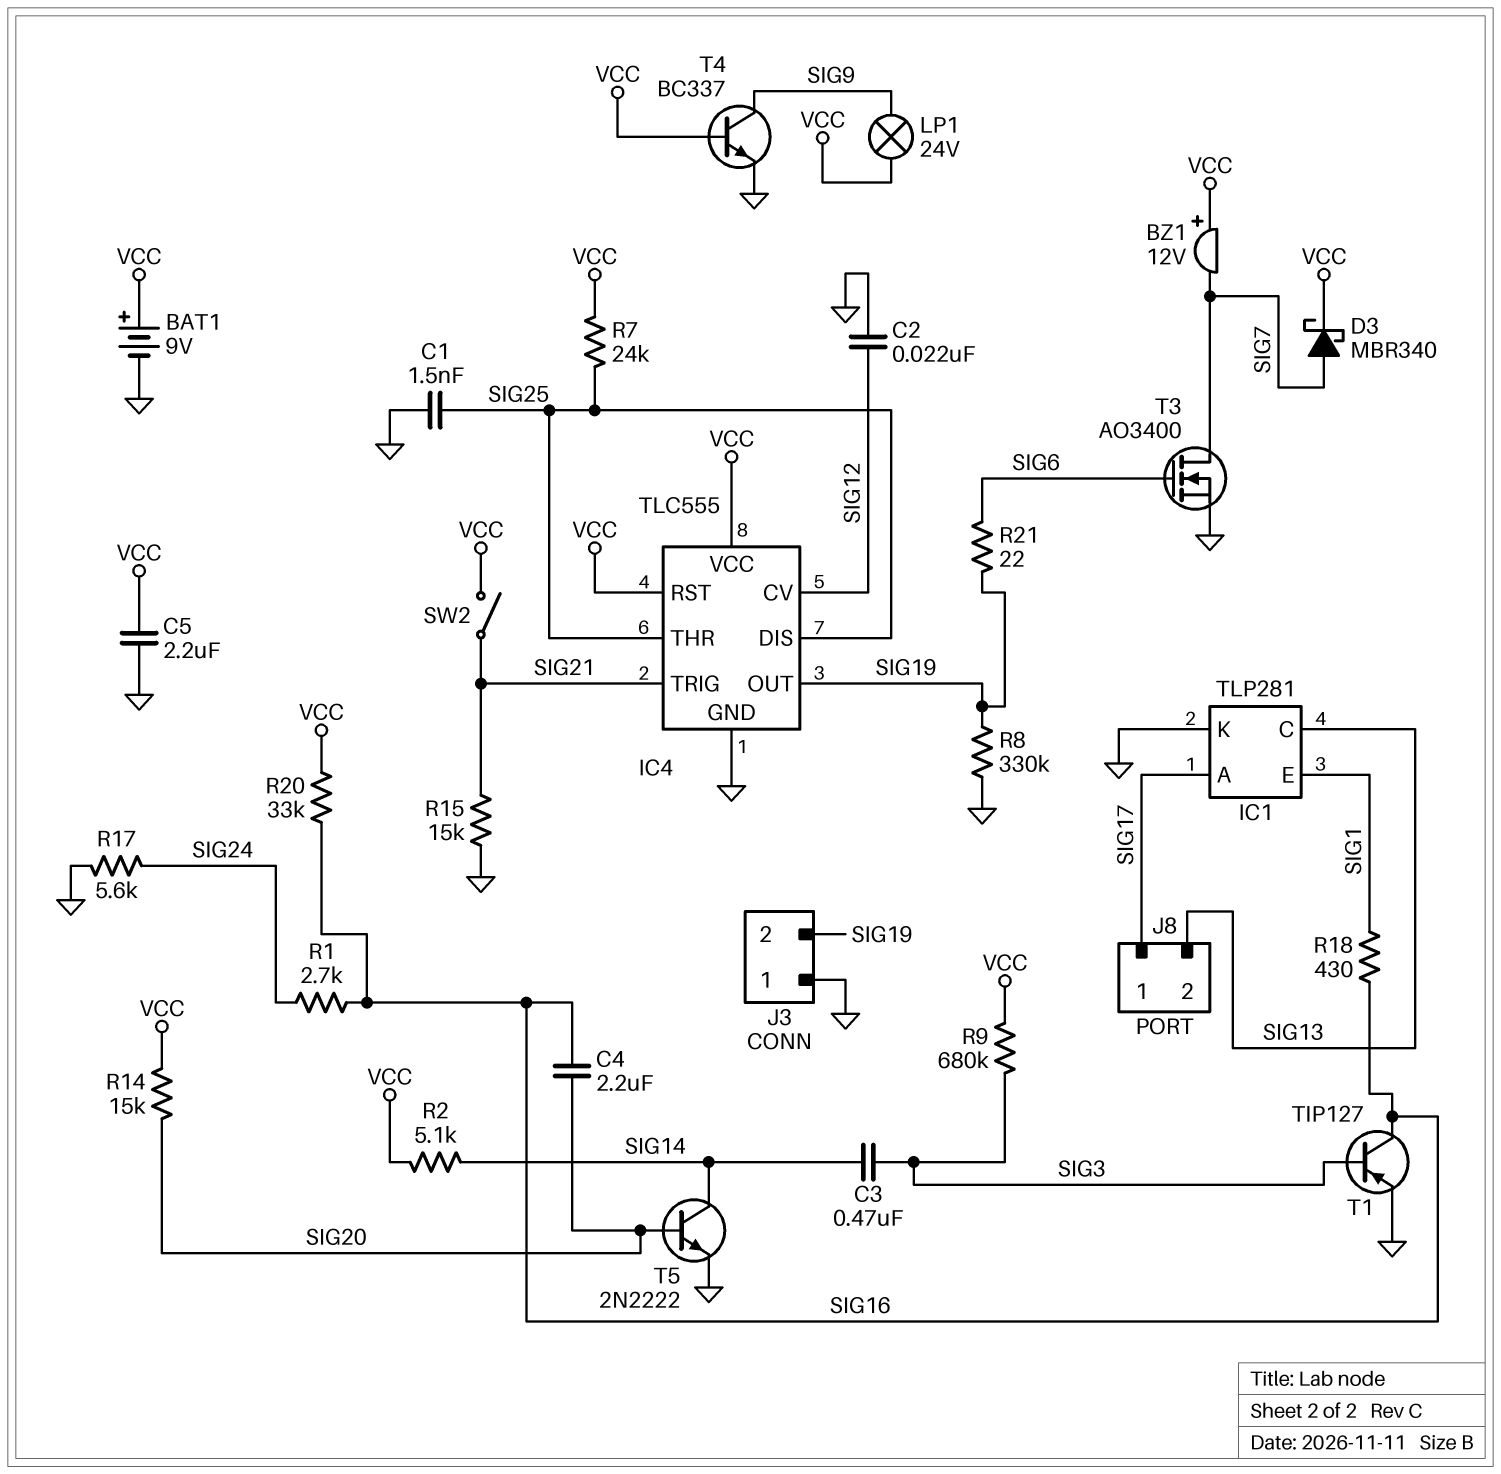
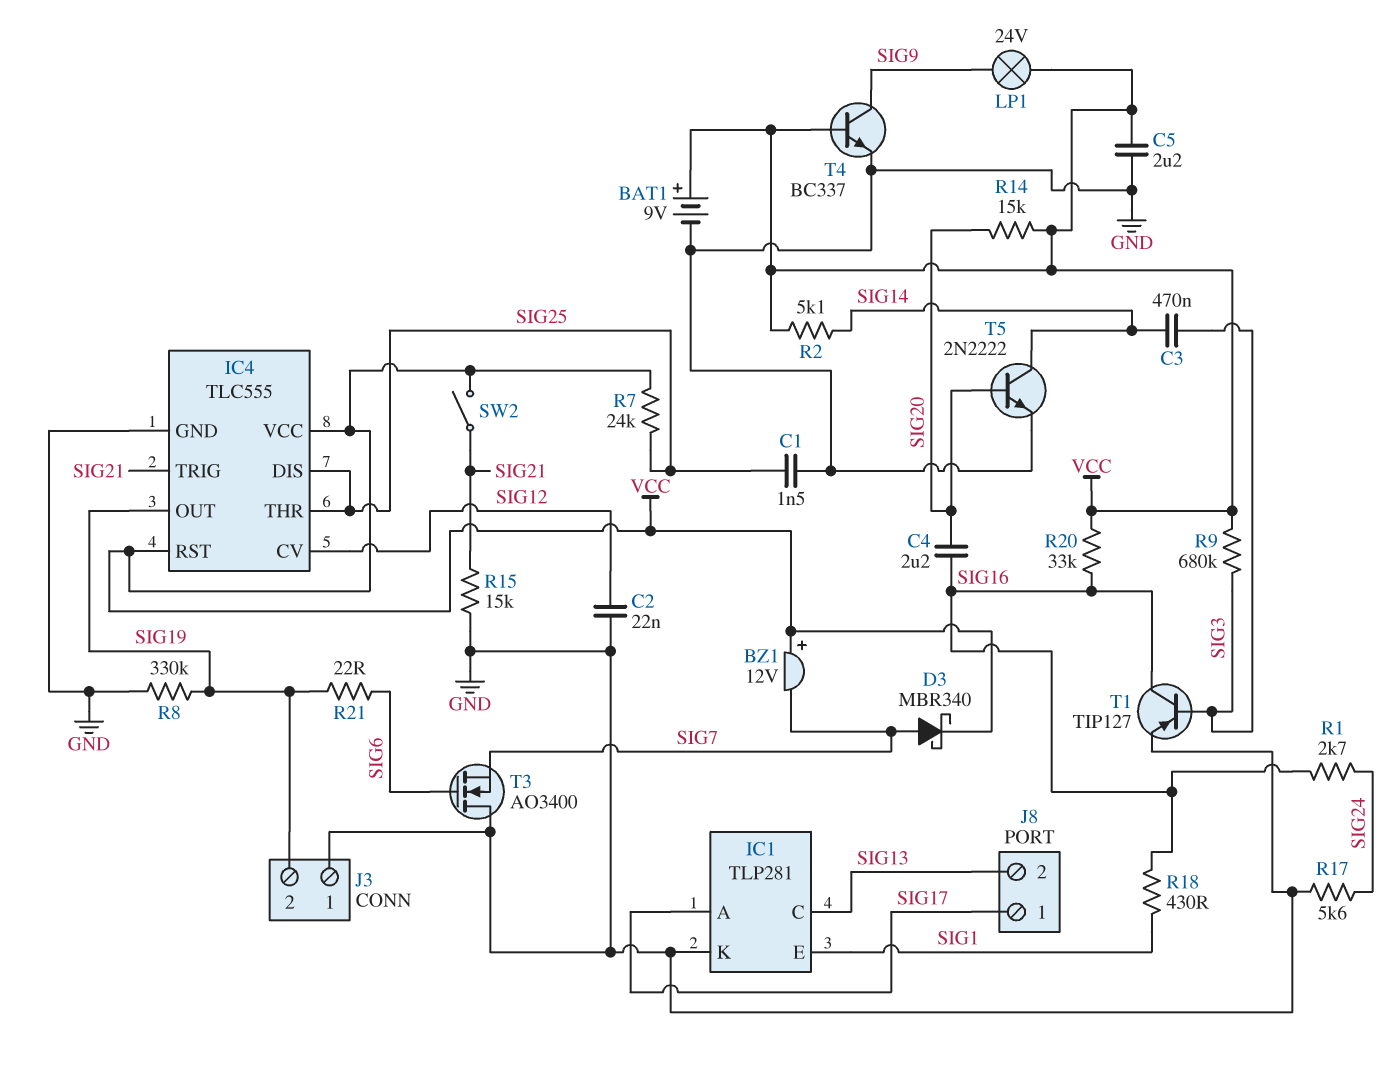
T3: NMOS AO3400 (G SIG6, D SIG7, S GND) -> NMOS AO3400 (G SIG6, D GND, S SIG7)

